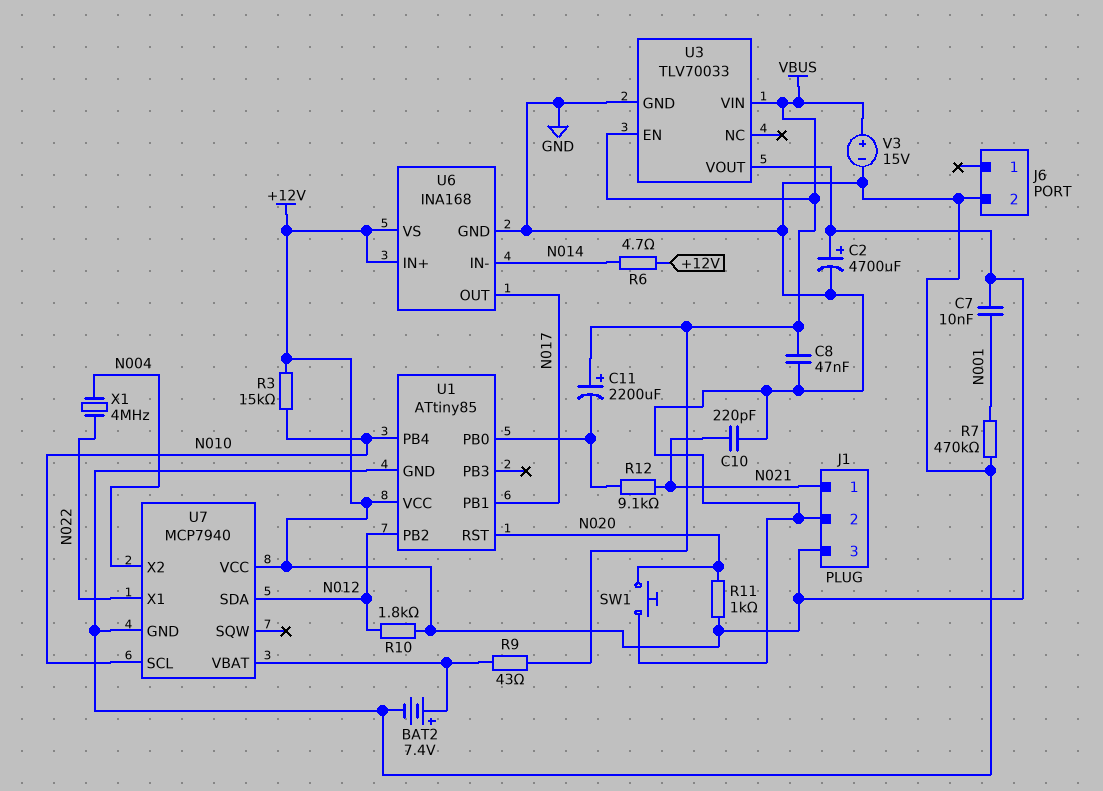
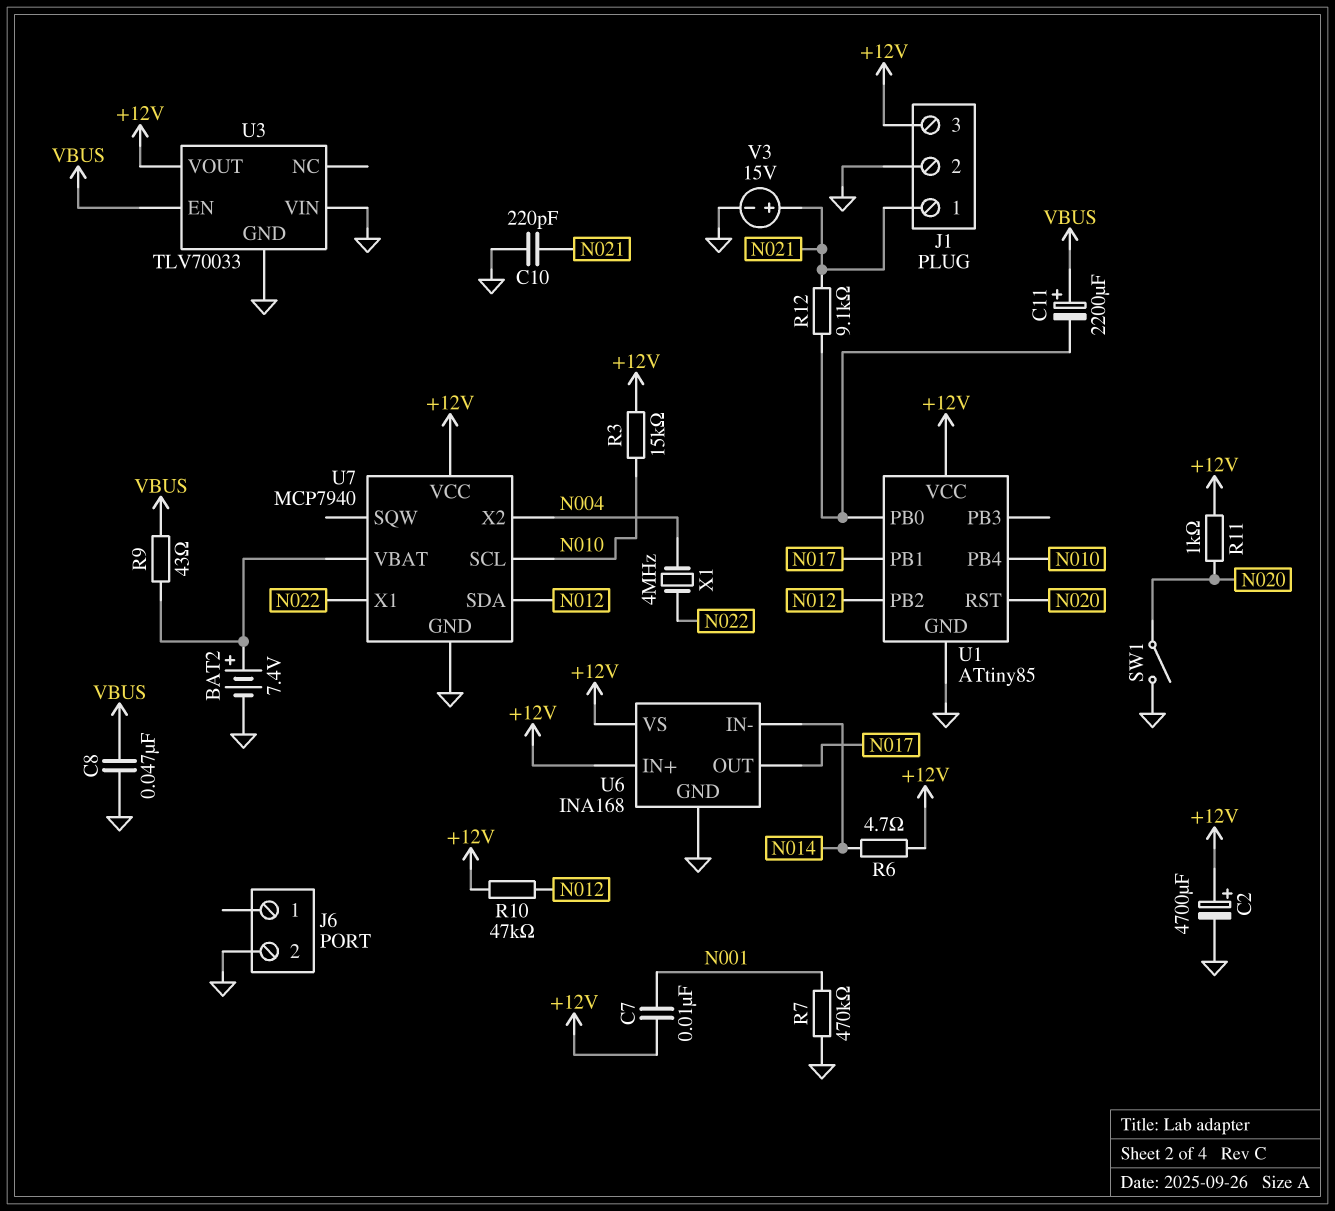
R10: 1.8k (+12V, N012) -> 47k (+12V, N012)
SW1: button (GND, N020) -> switch (GND, N020)
U3 pin VIN: VBUS -> GND
V3: 15V (plus VBUS, minus GND) -> 15V (plus N021, minus GND)

